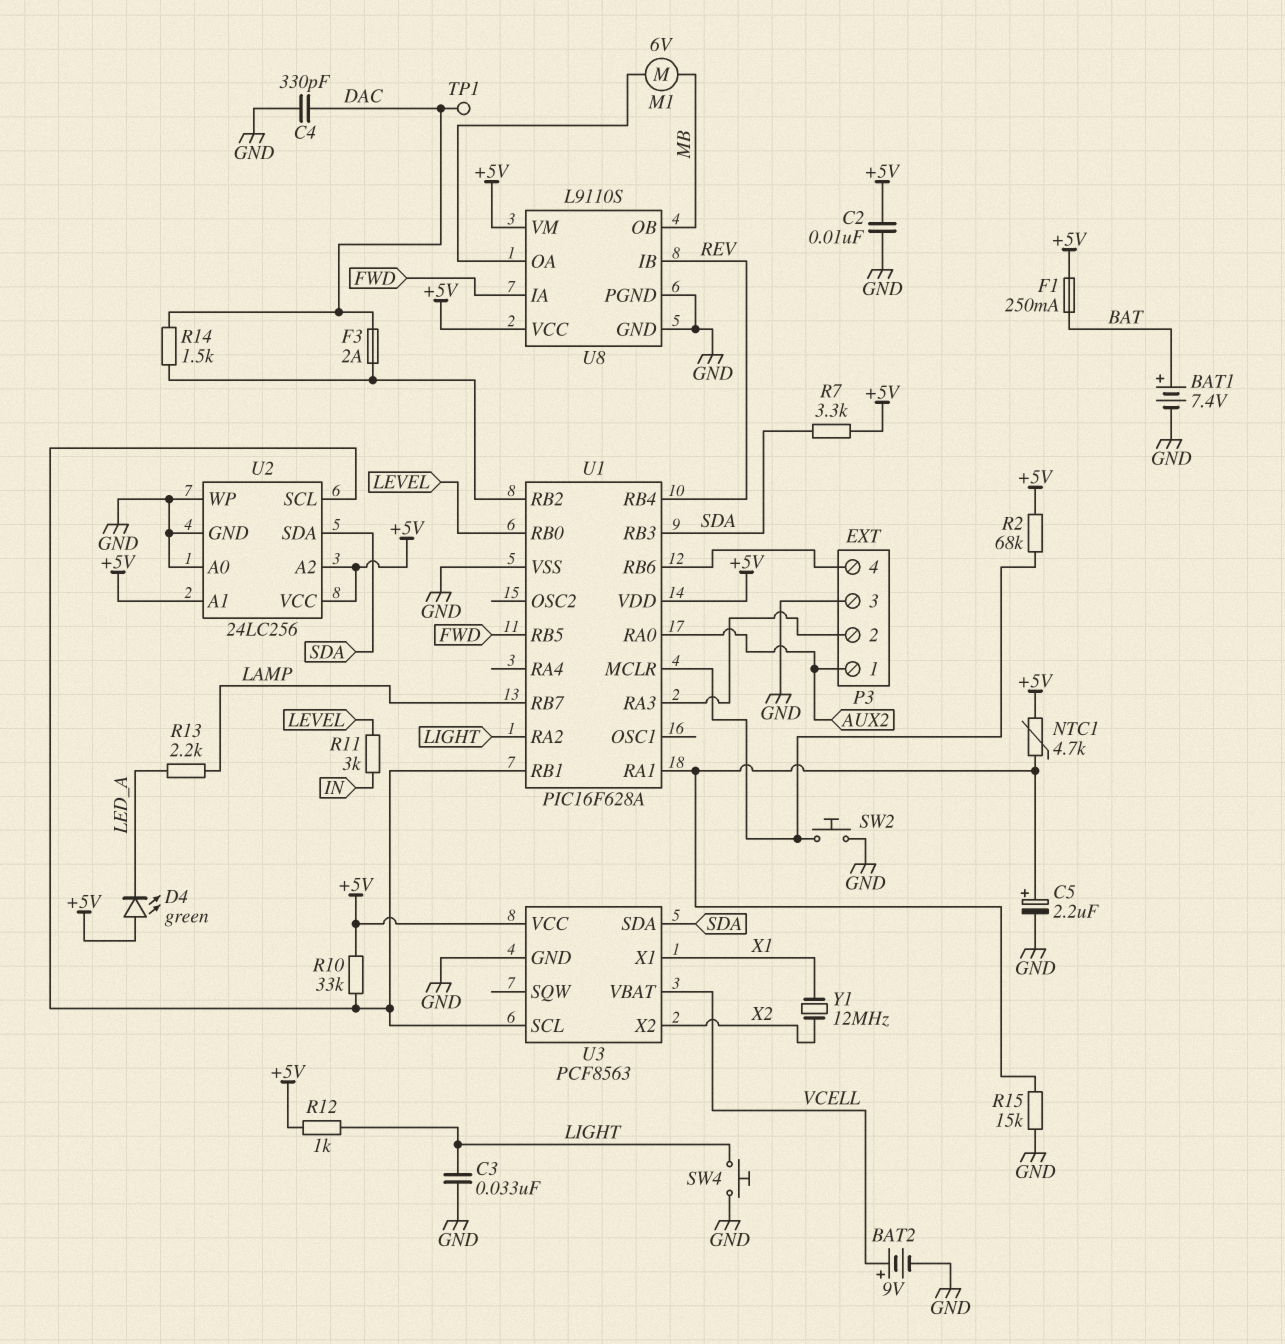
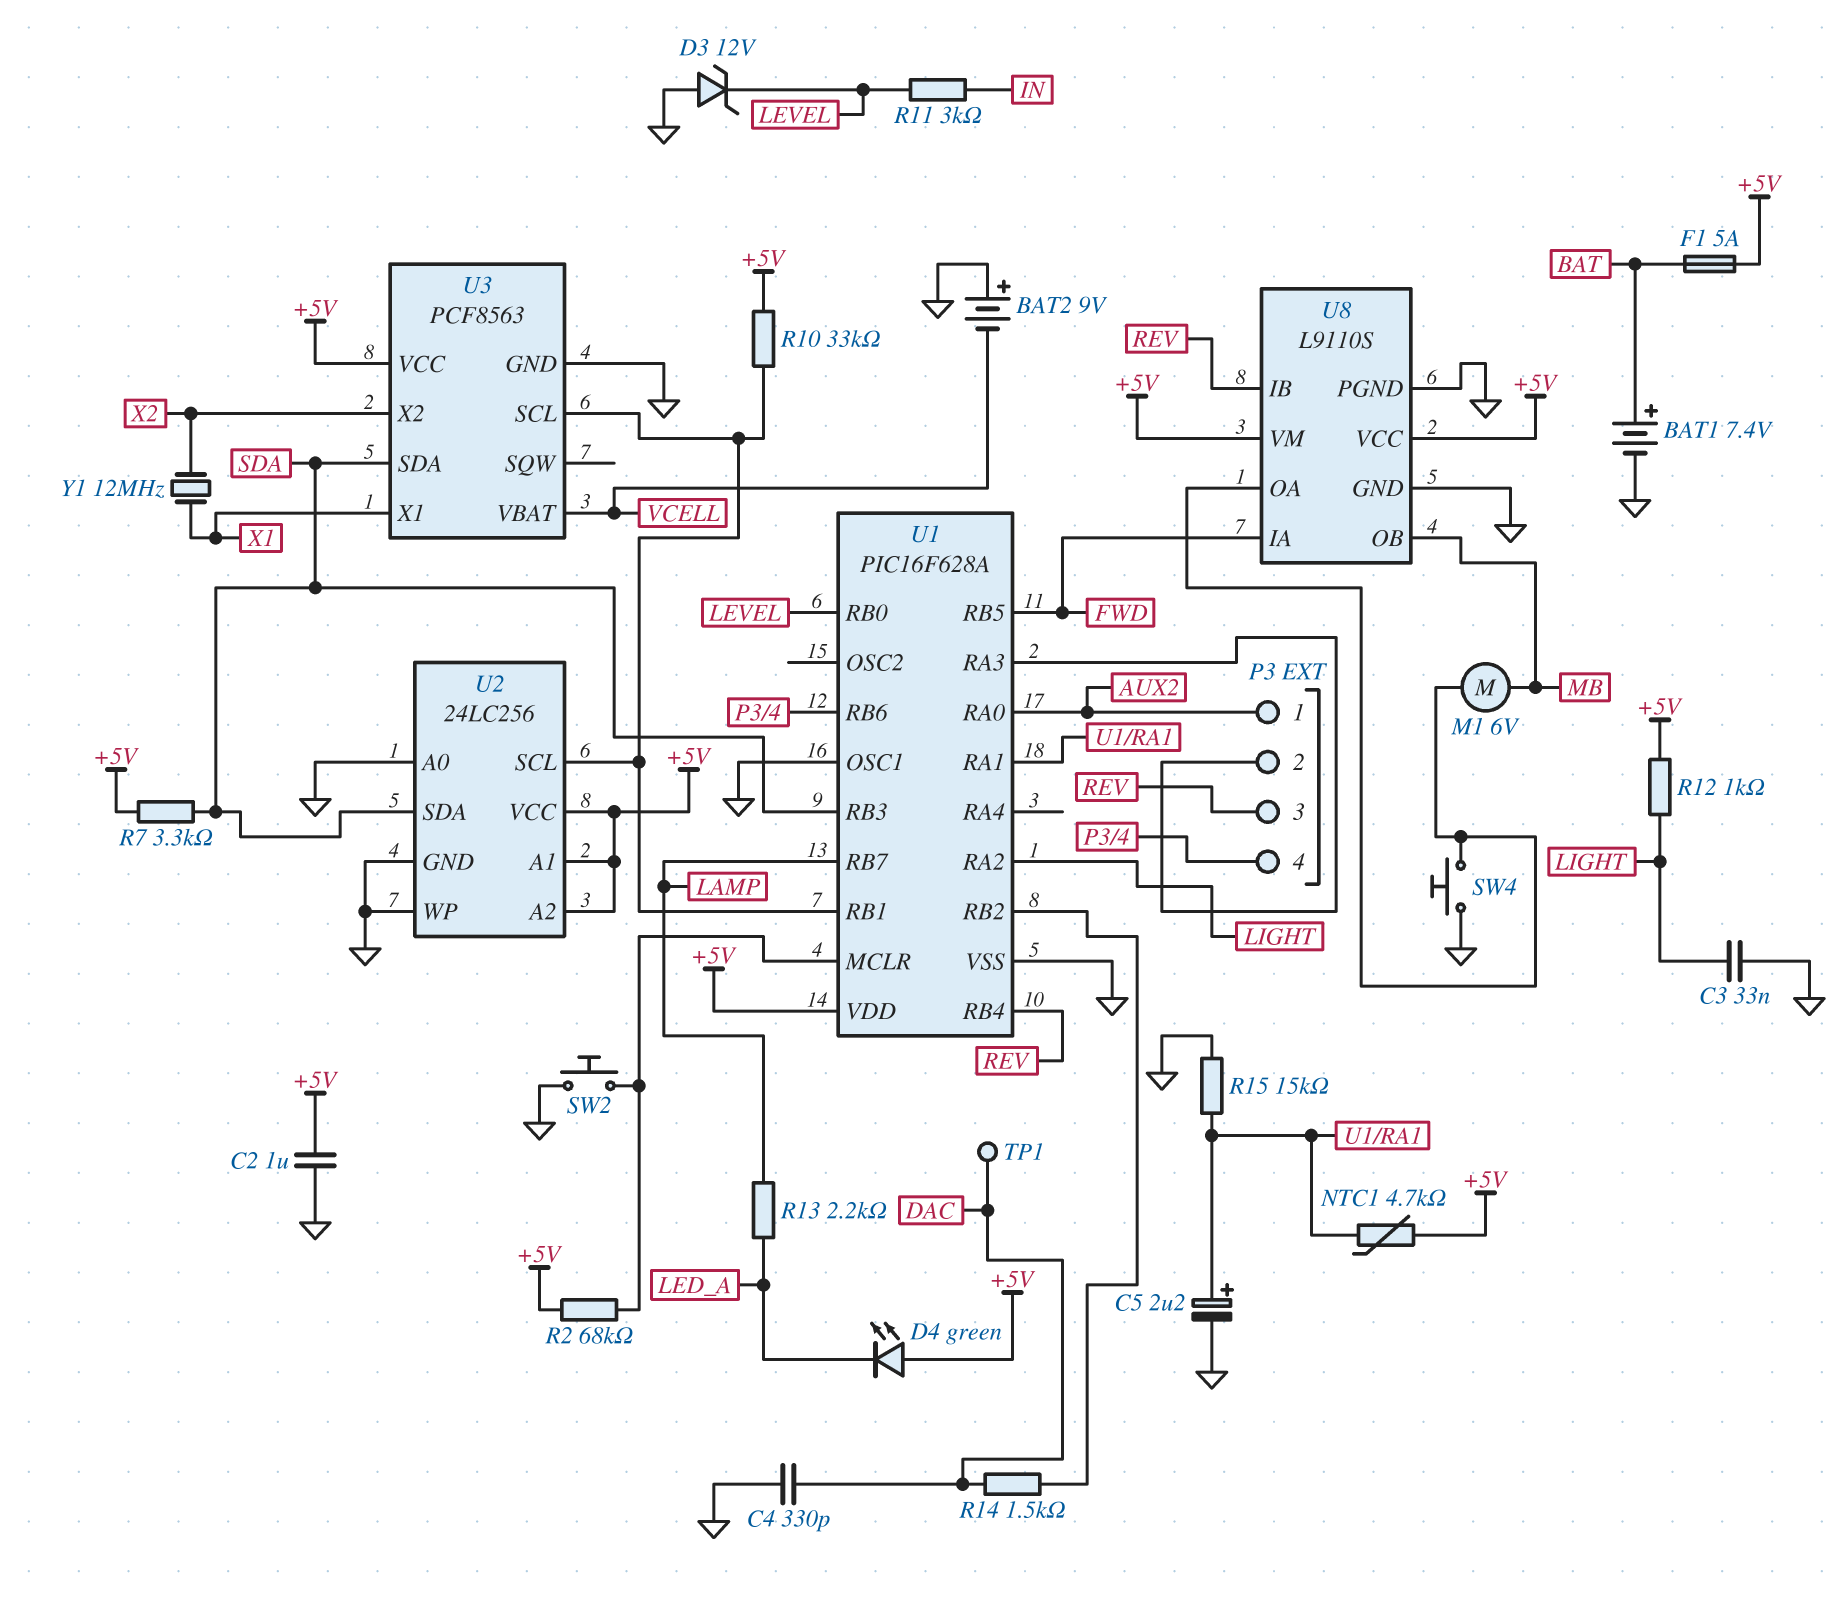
BAT2: 9V (plus VCELL, minus GND) -> 9V (plus GND, minus VCELL)
C2: 10nF (+5V, GND) -> 1uF (+5V, GND)
D3: none -> zener 12V (A GND, K LEVEL)
F1: 250mA (+5V, BAT) -> 5A (+5V, BAT)
F3: 2A (DAC, U1/RB2) -> none
P3 pin 3: GND -> REV
SW4: button (GND, LIGHT) -> button (GND, U8/OA)
U1 pin OSC1: none -> GND

